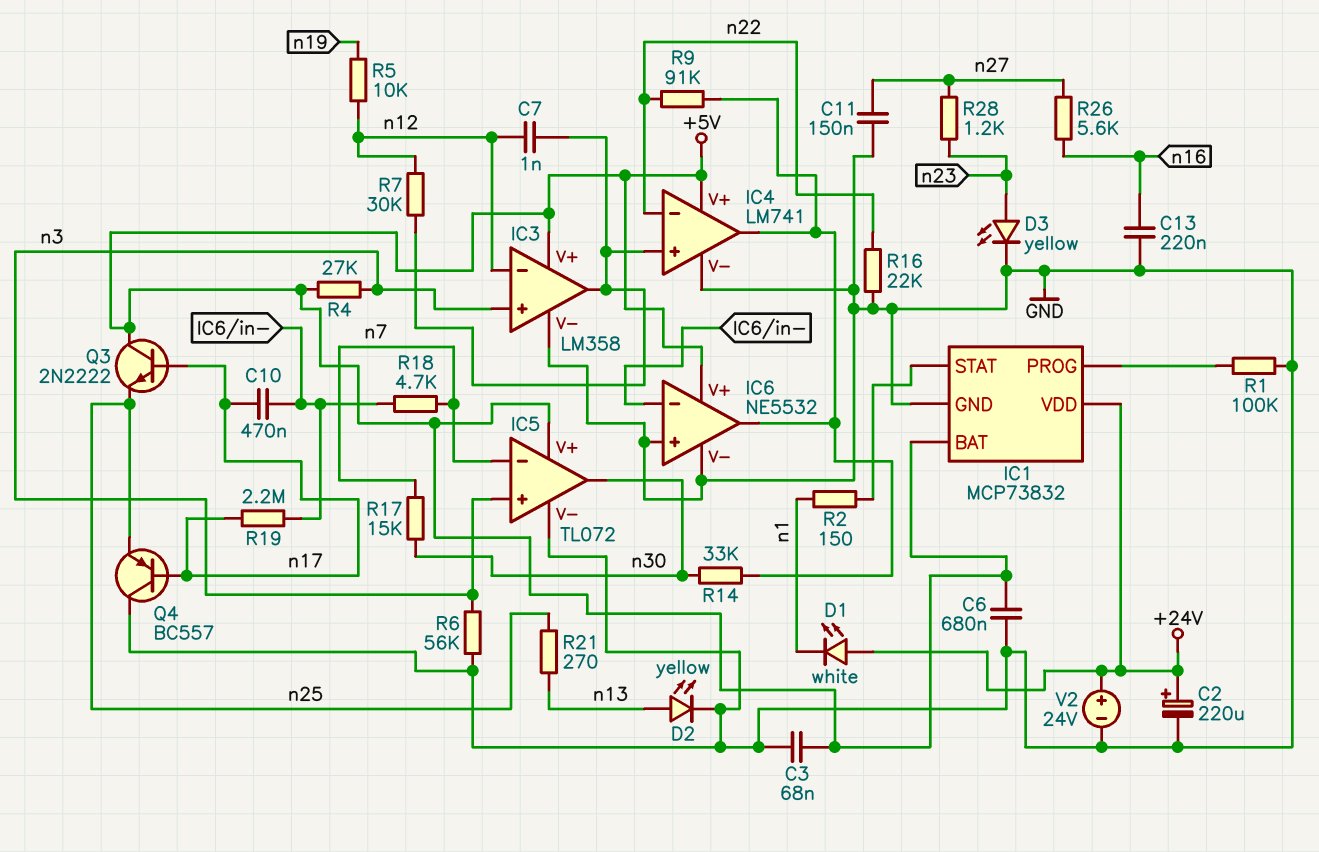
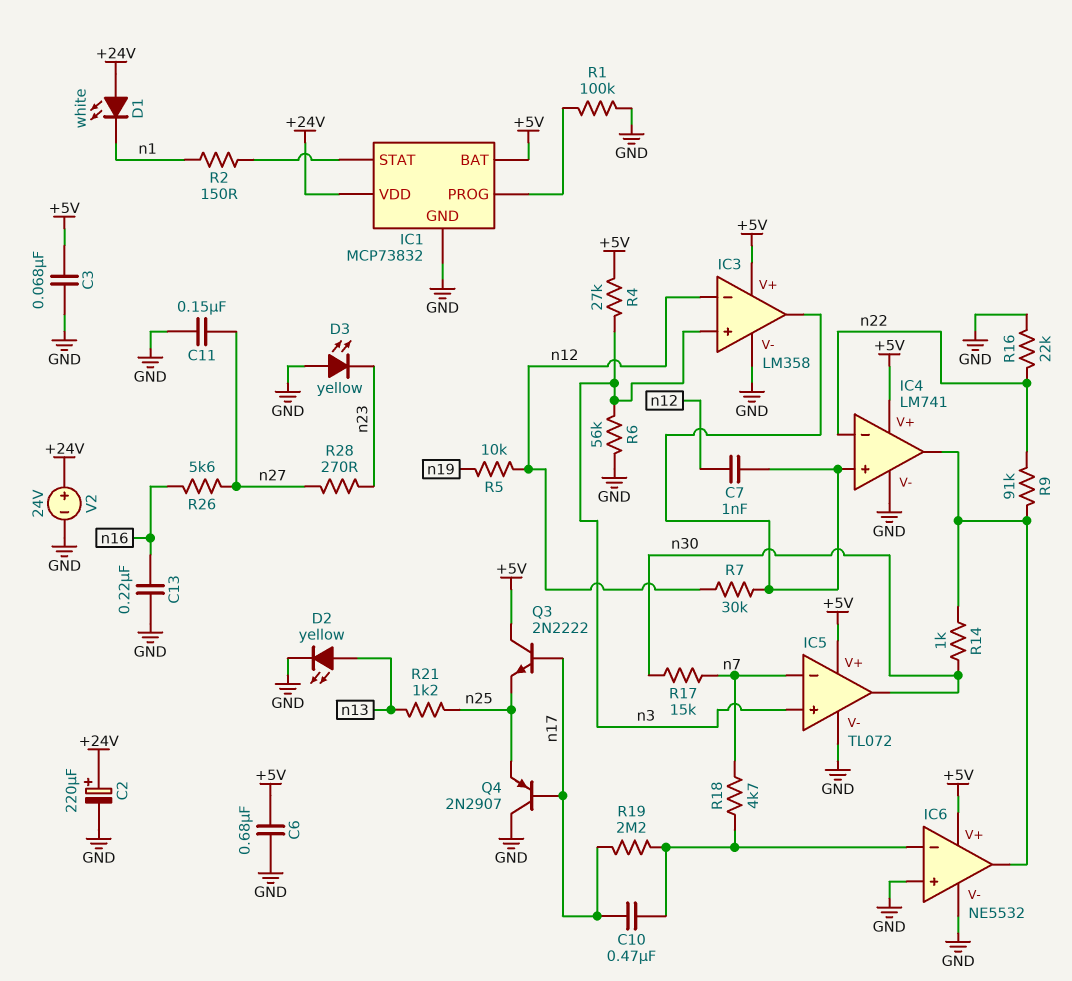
D3: LED yellow (A n23, K GND) -> LED yellow (A GND, K n23)
Q4: PNP BC557 (B n17, C GND, E n25) -> PNP 2N2907 (B n17, C GND, E n25)
R14: 33k (IC4/out, n30) -> 1k (IC4/out, n30)
R21: 270 (n13, n25) -> 1.2k (n13, n25)
R28: 1.2k (n23, n27) -> 270 (n23, n27)

